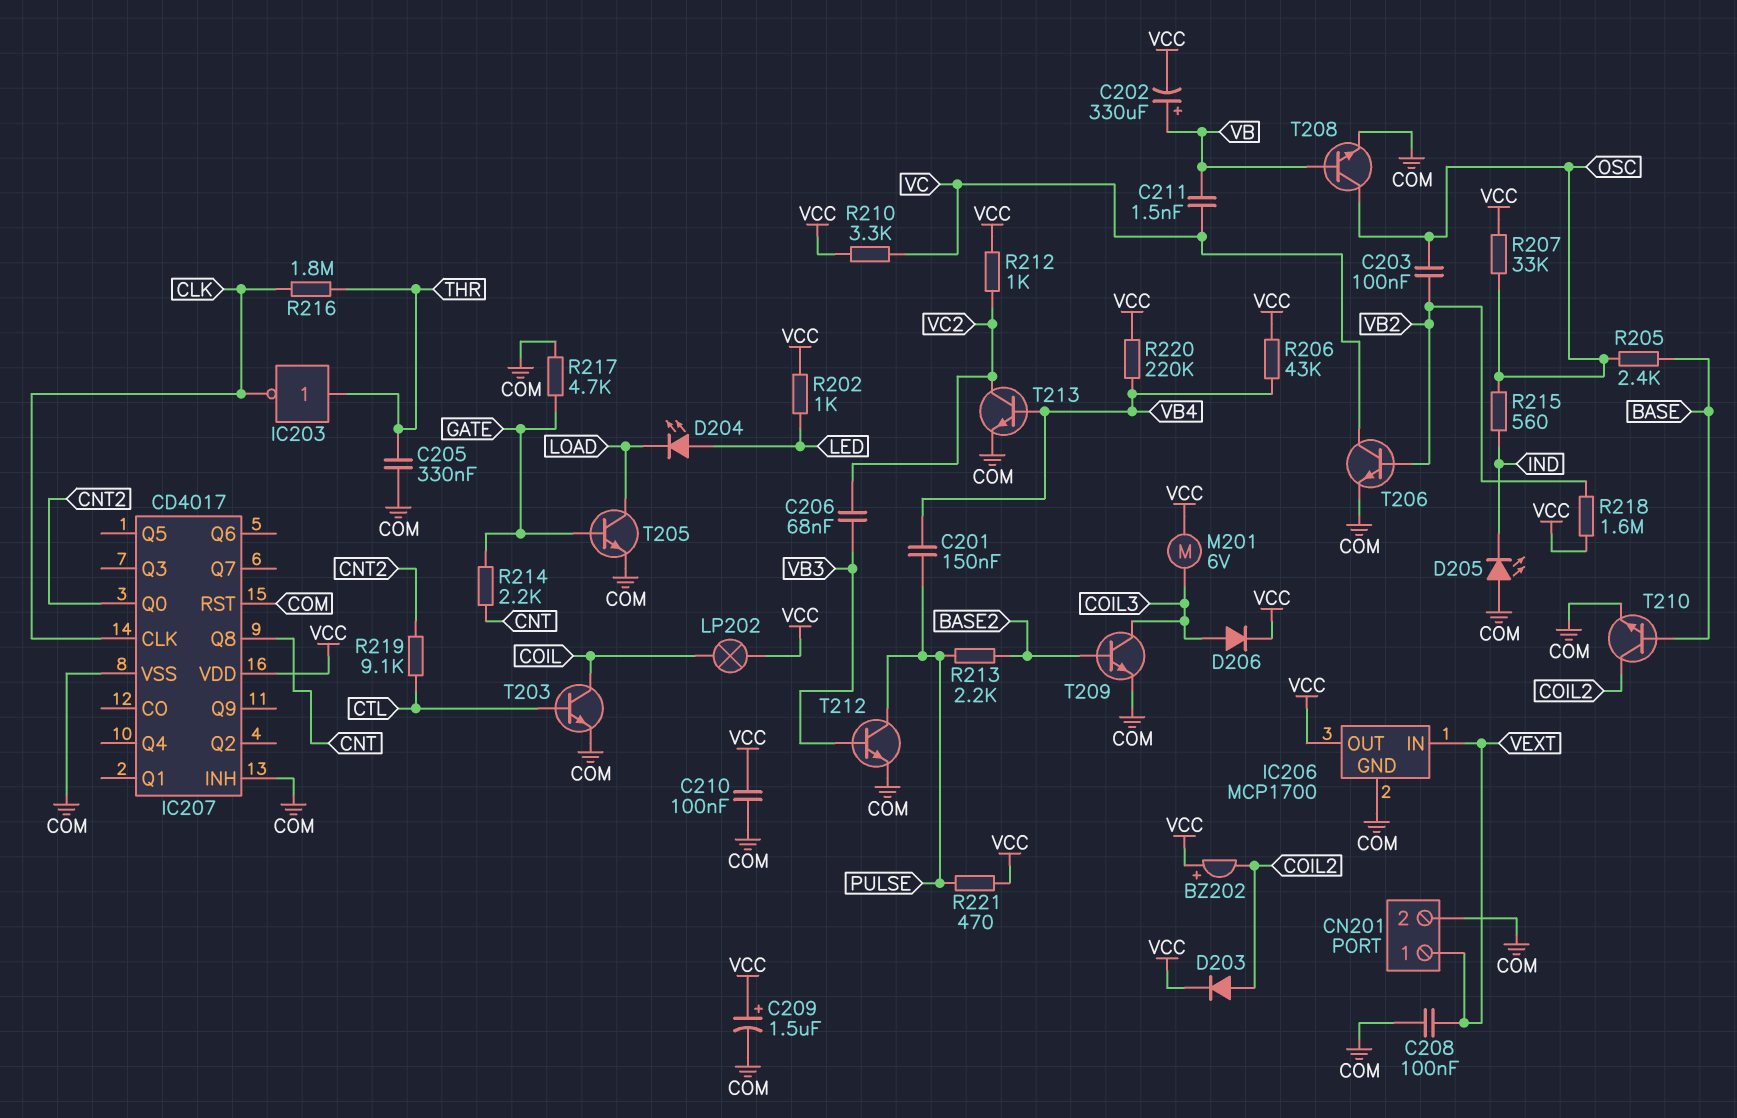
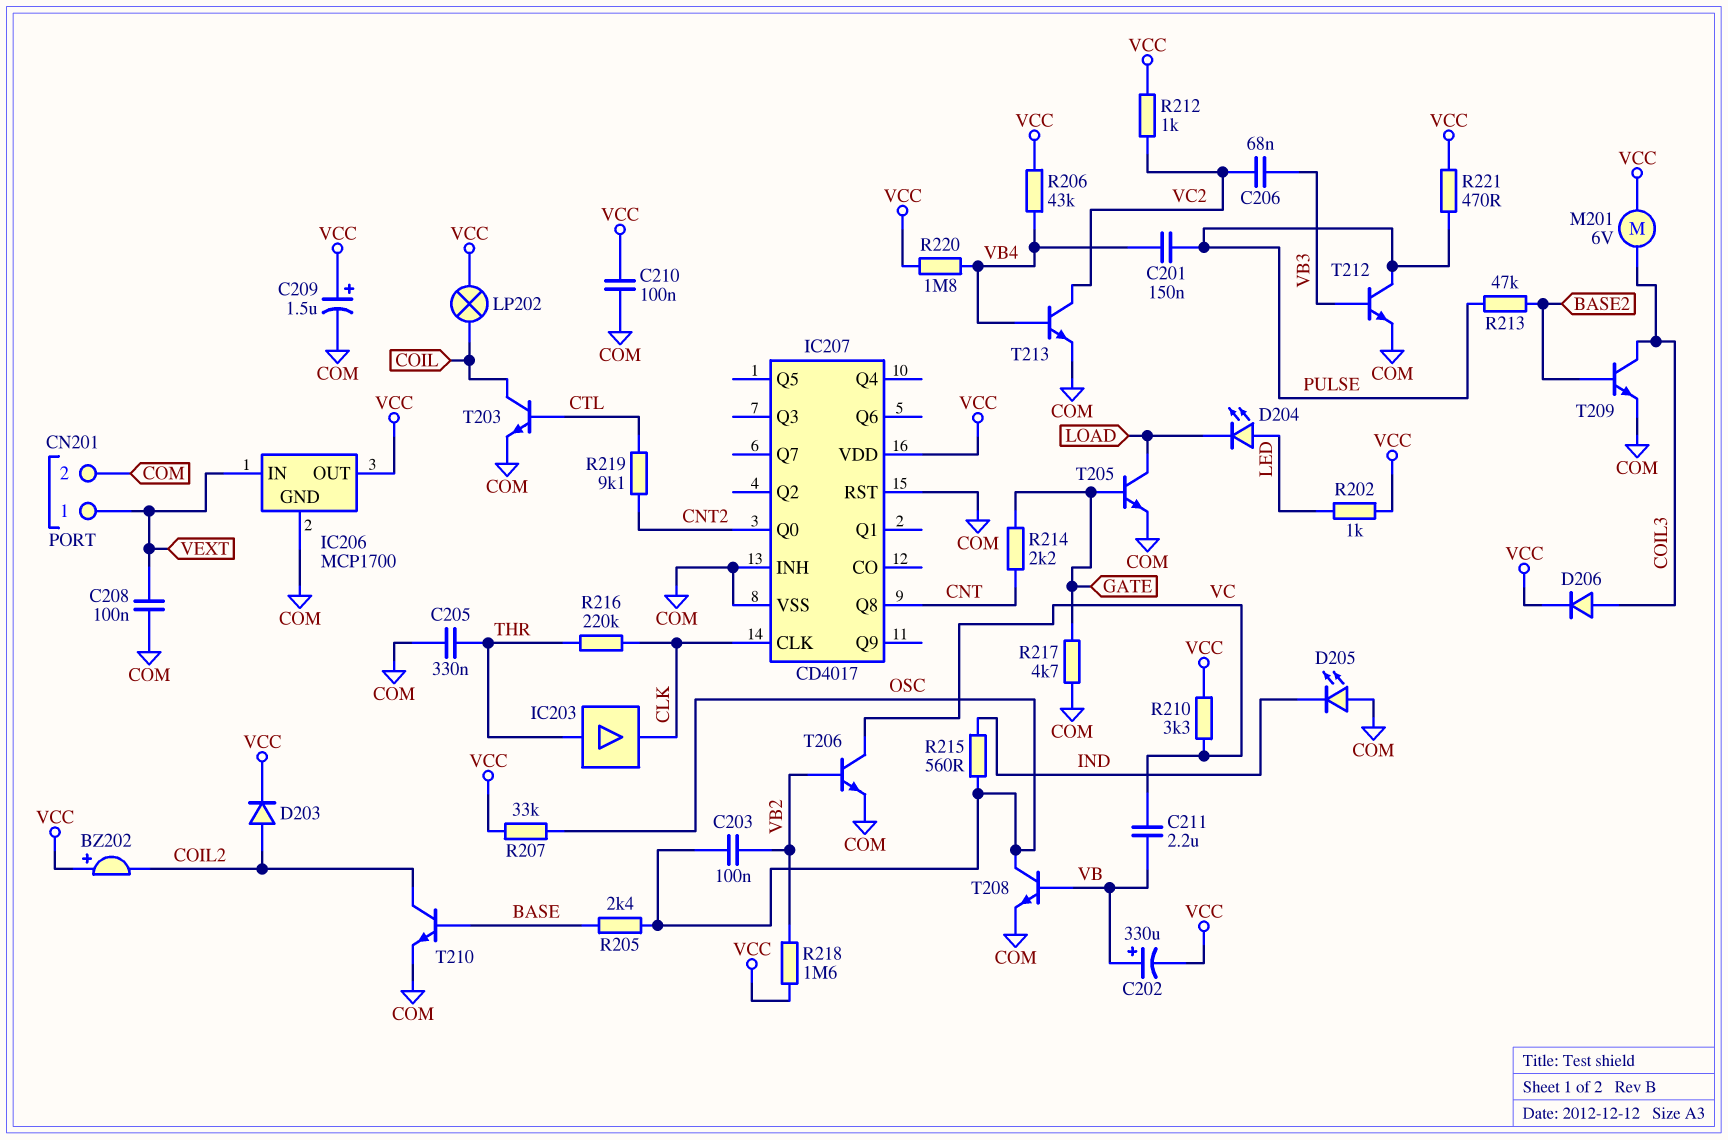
C211: 1.5nF (VB, VC) -> 2.2uF (VB, VC)
IC203: NOT (in THR, out CLK) -> buffer (in THR, out CLK)
R213: 2.2k (BASE2, PULSE) -> 47k (BASE2, PULSE)
R216: 1.8M (CLK, THR) -> 220k (CLK, THR)
R220: 220k (VB4, VCC) -> 1.8M (VB4, VCC)

